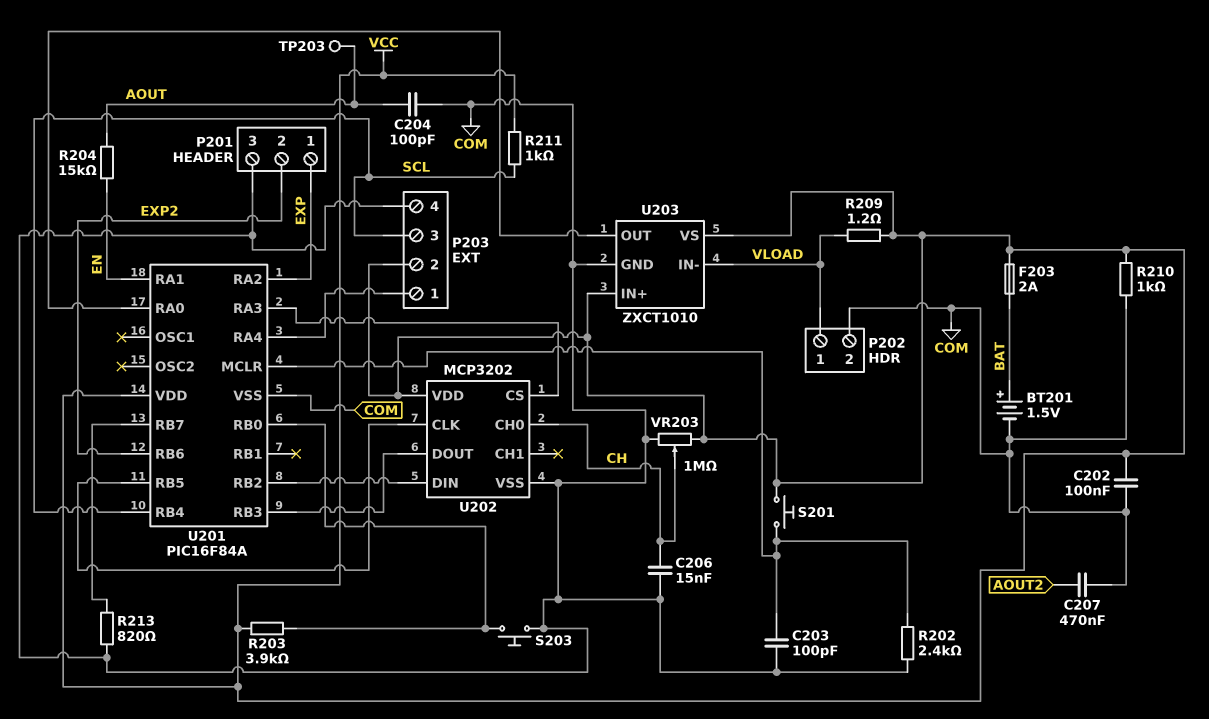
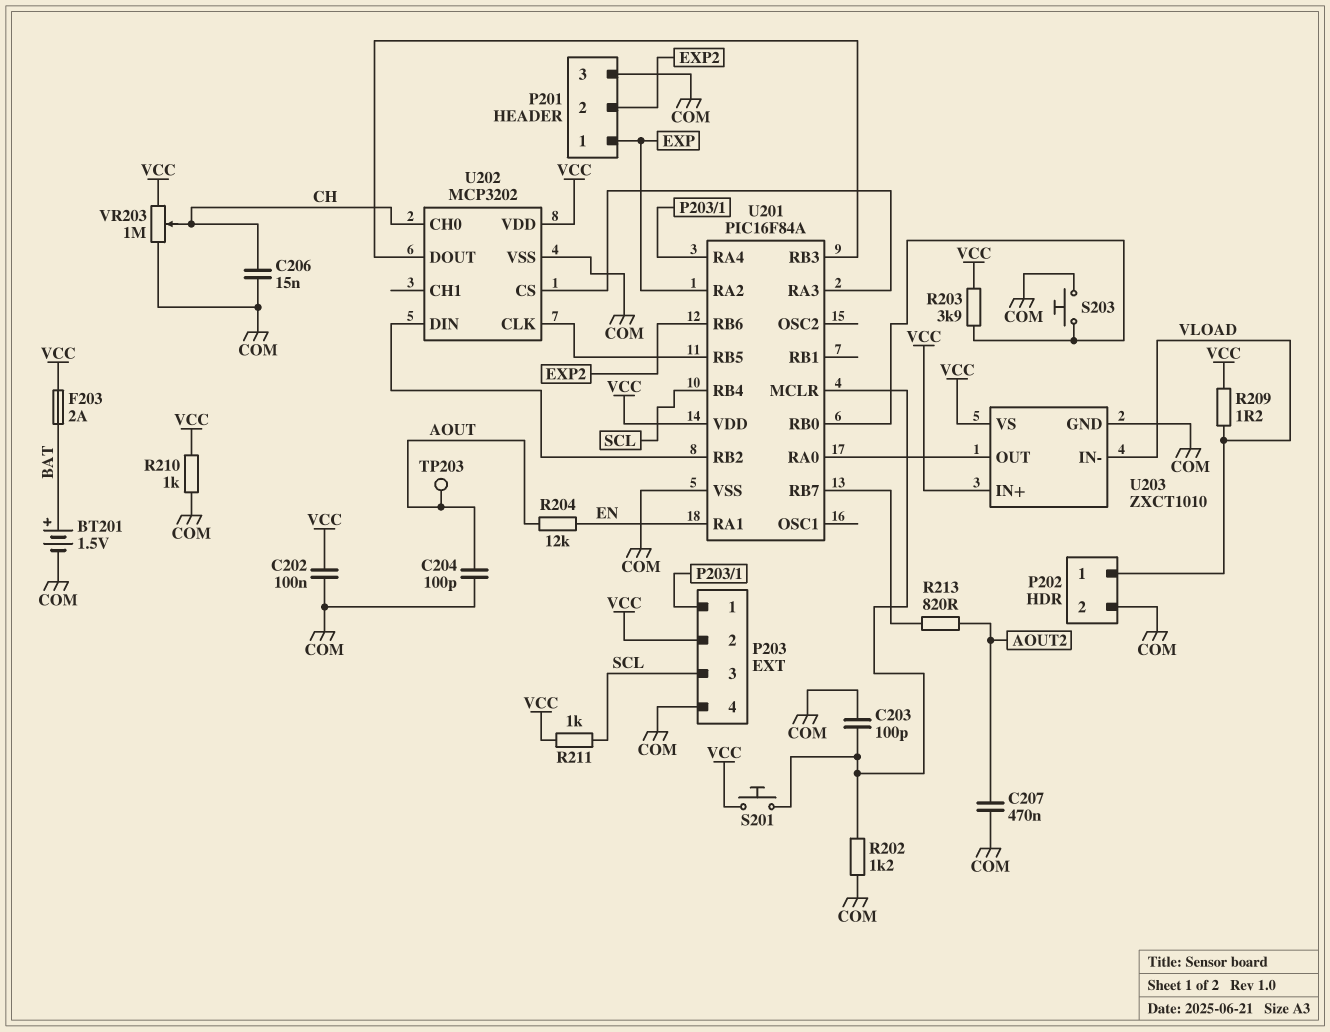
R202: 2.4k (COM, U201/MCLR) -> 1.2k (COM, U201/MCLR)
R204: 15k (AOUT, EN) -> 12k (AOUT, EN)
R213: 820 (COM, U201/RB7) -> 820 (AOUT2, U201/RB7)

